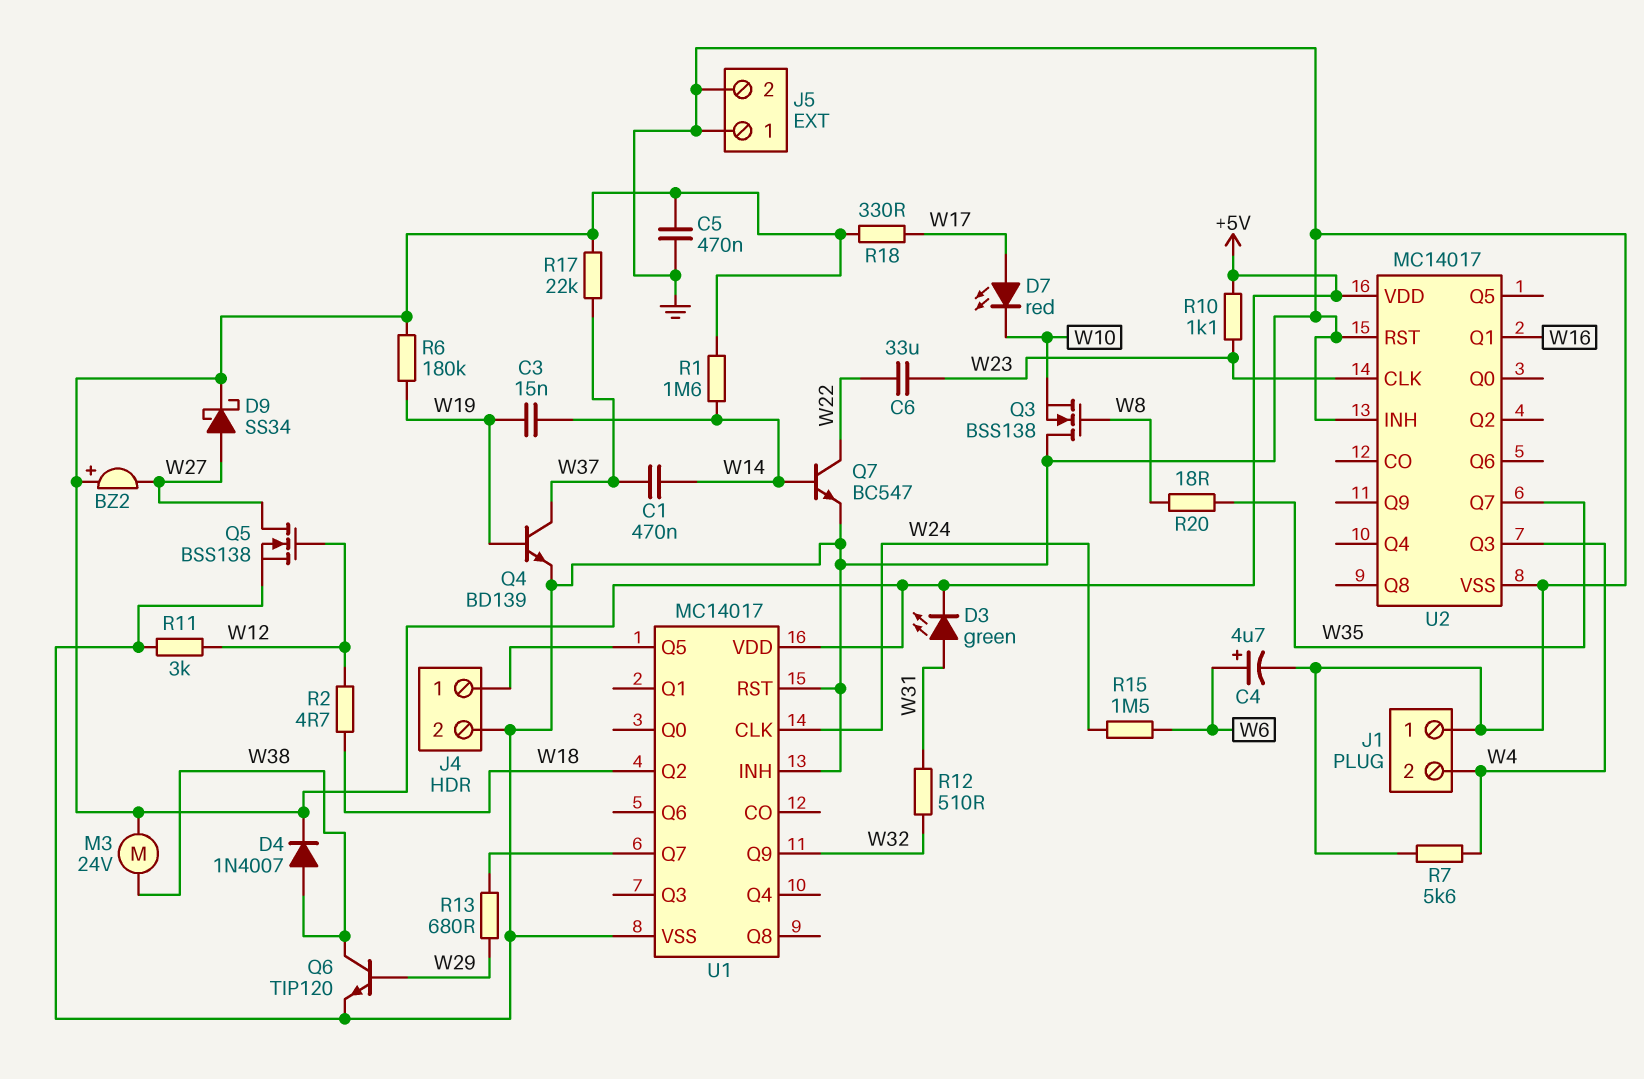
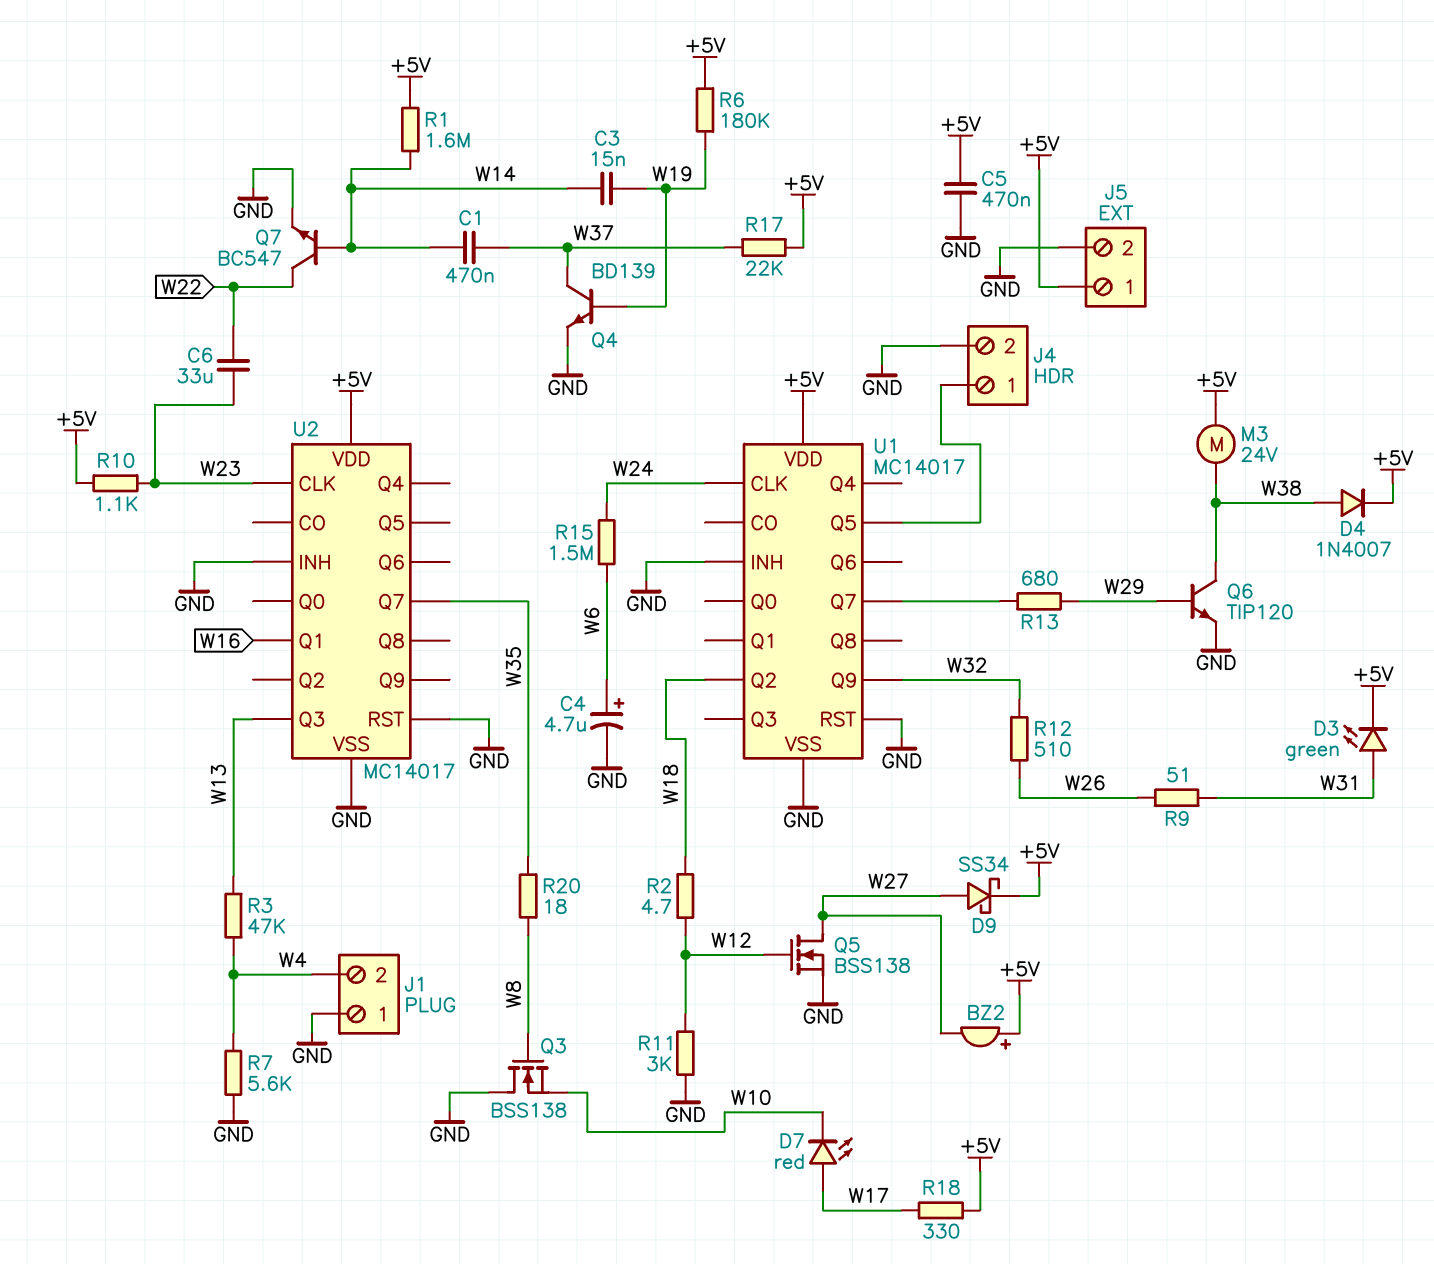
J5 pin 1: GND -> +5V
R3: none -> 47k (W4, W13)
R9: none -> 51 (W26, W31)
R12: 510 (W31, W32) -> 510 (W26, W32)
U2 pin Q3: W4 -> W13

